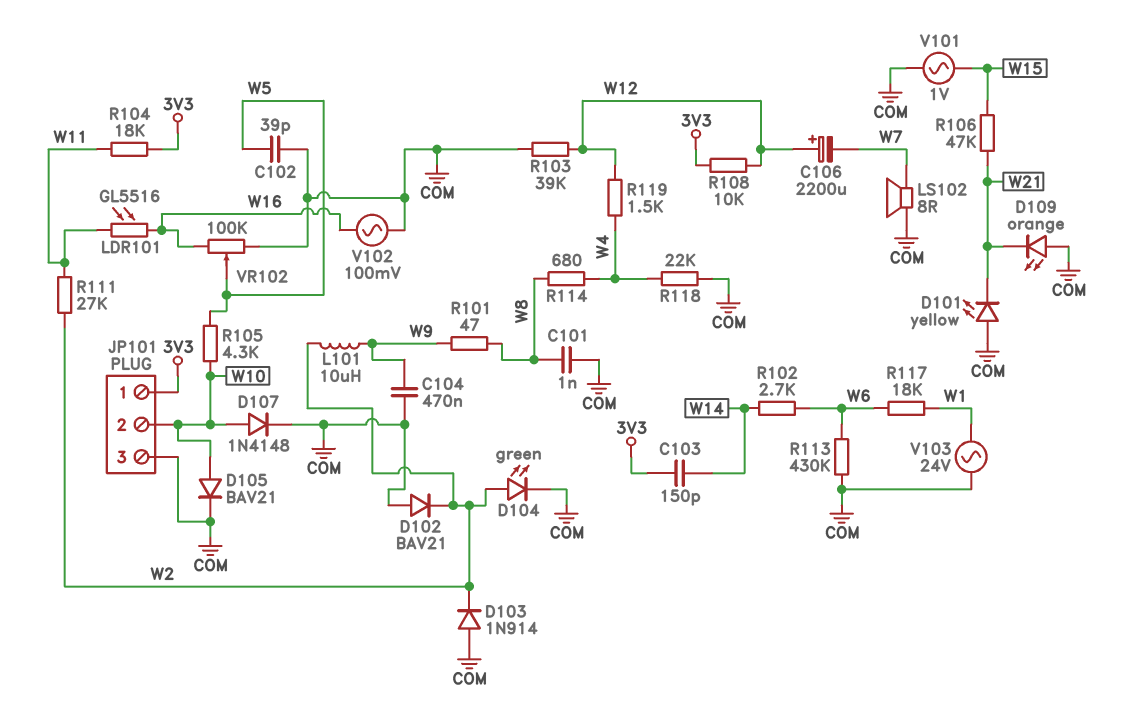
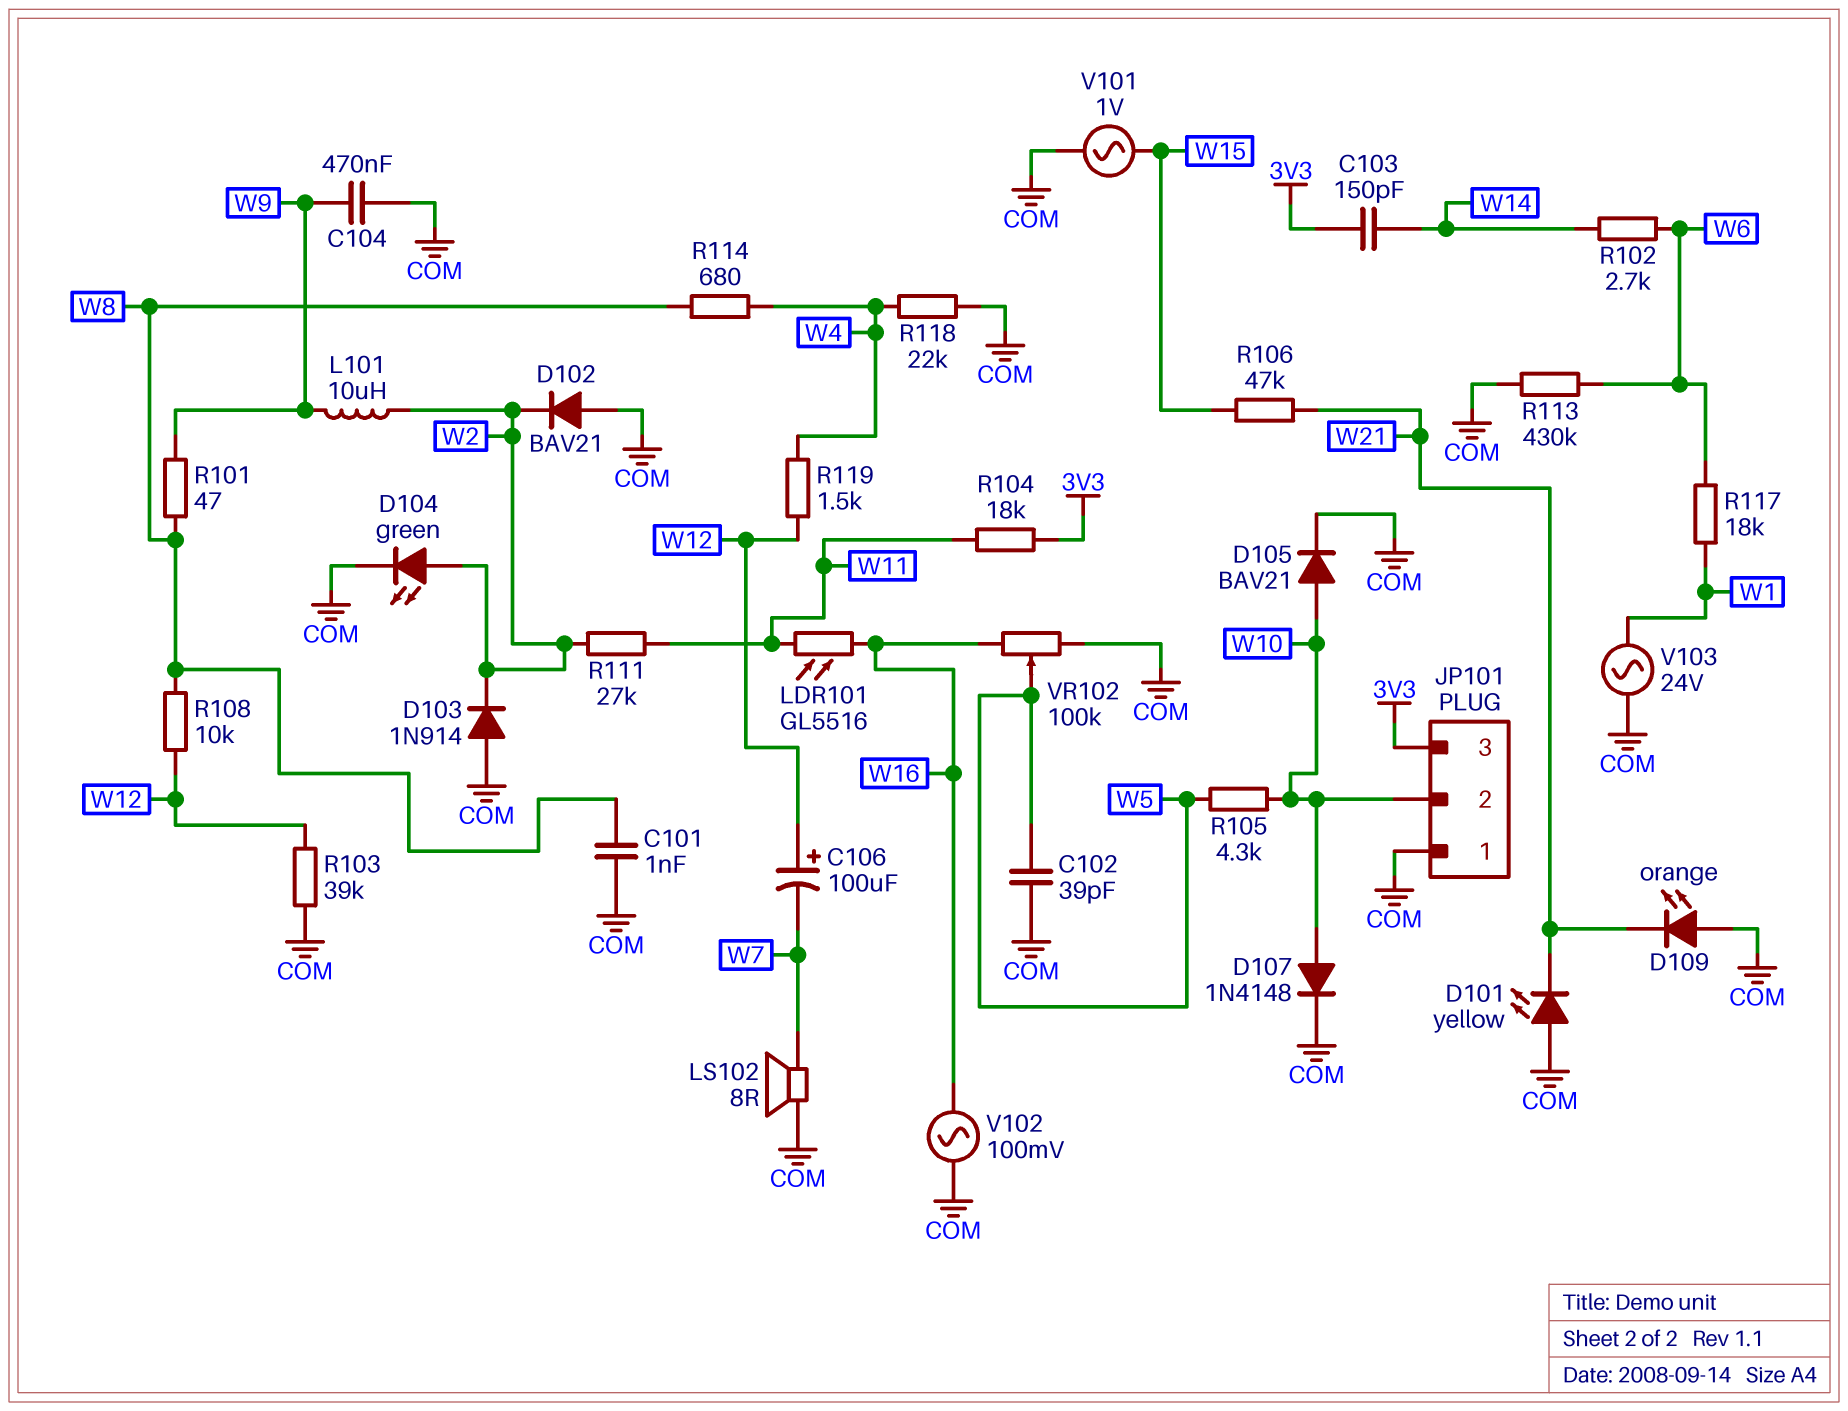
C106: 2200uF (plus W12, minus W7) -> 100uF (plus W12, minus W7)
JP101 pin 1: 3V3 -> COM
JP101 pin 3: COM -> 3V3
R108: 10k (3V3, W12) -> 10k (W8, W12)

